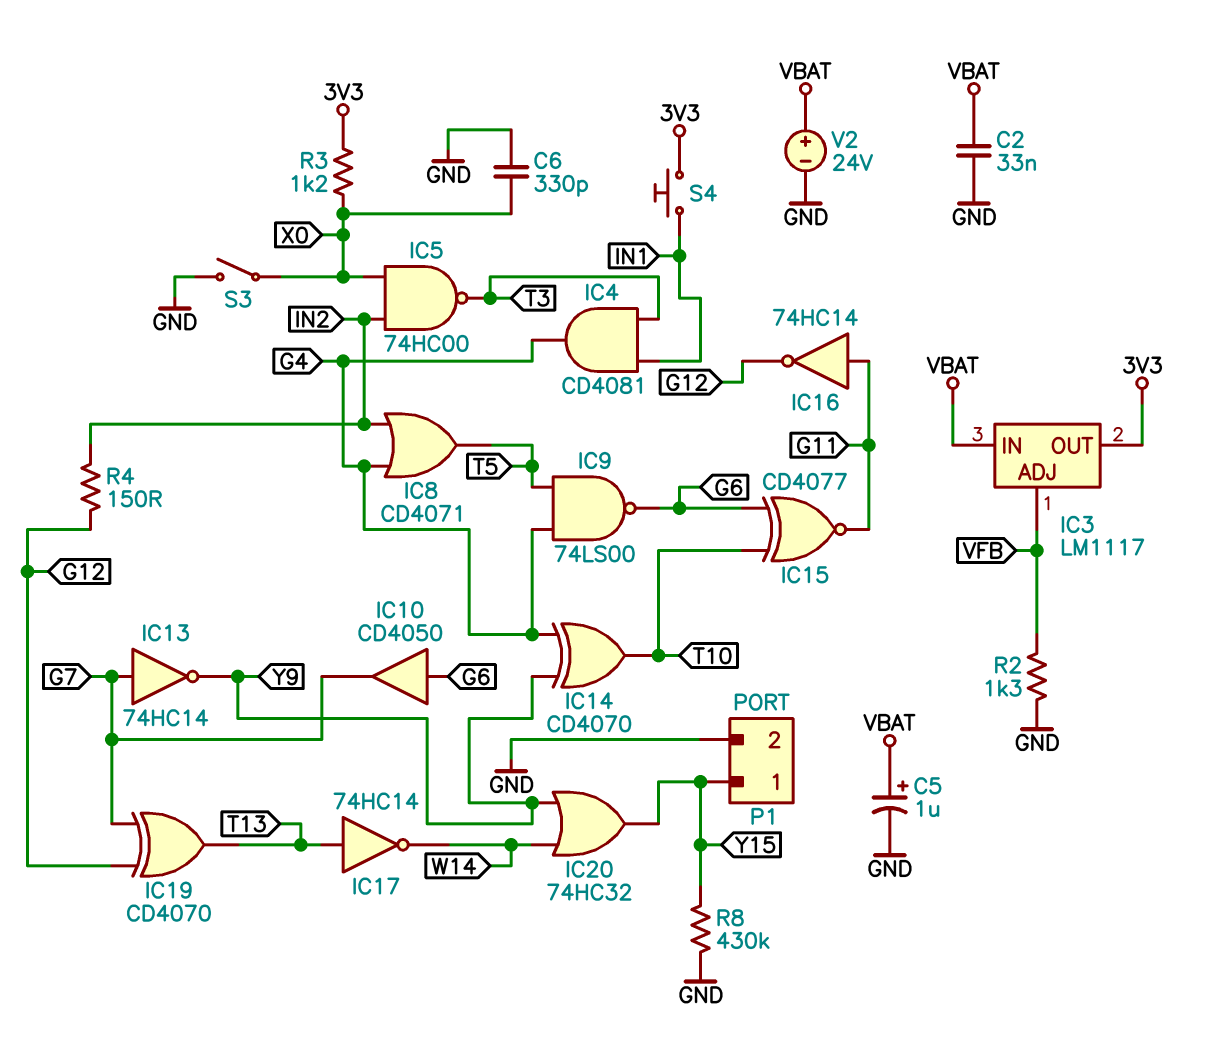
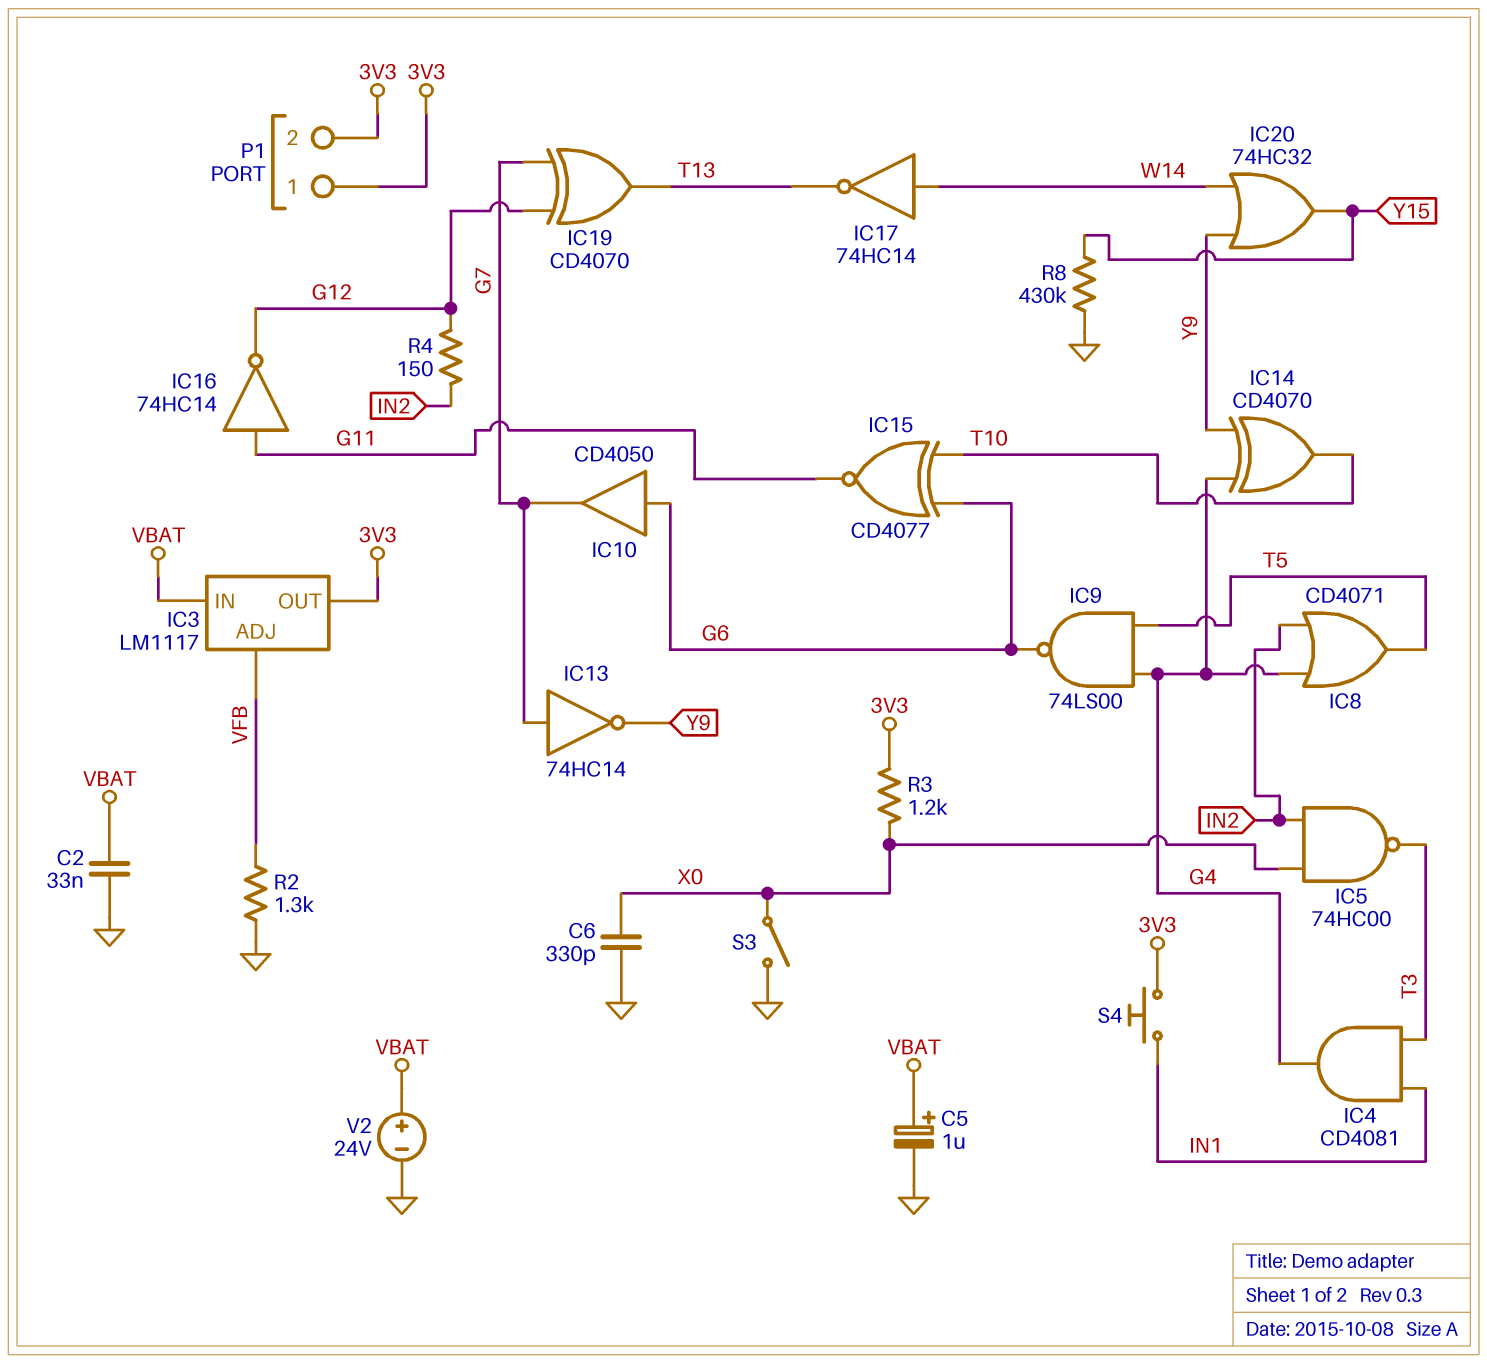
IC17: NOT 74HC14 (in T13, out W14) -> NOT 74HC14 (in W14, out T13)
P1 pin 1: Y15 -> 3V3
P1 pin 2: GND -> 3V3

